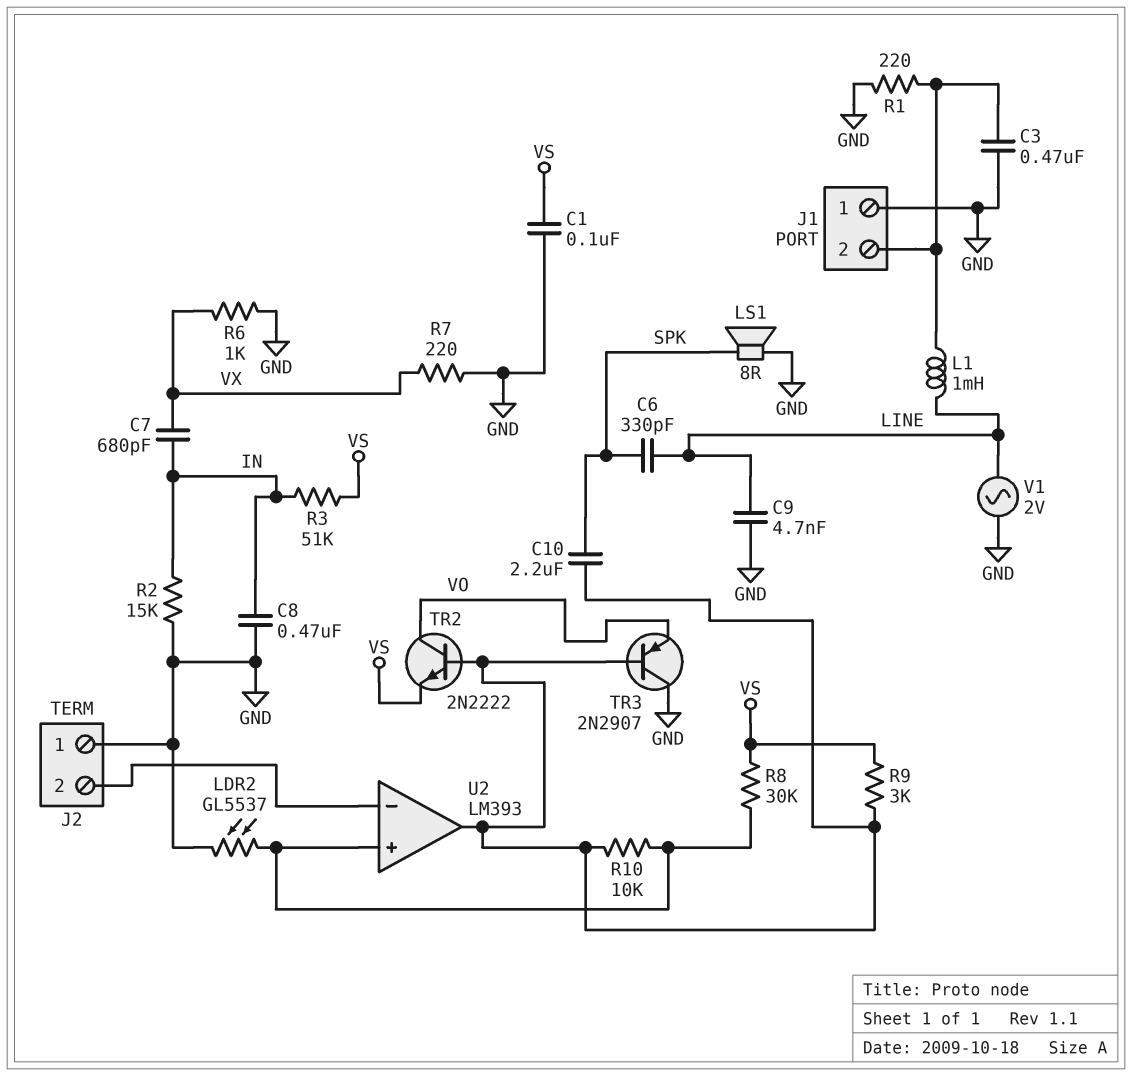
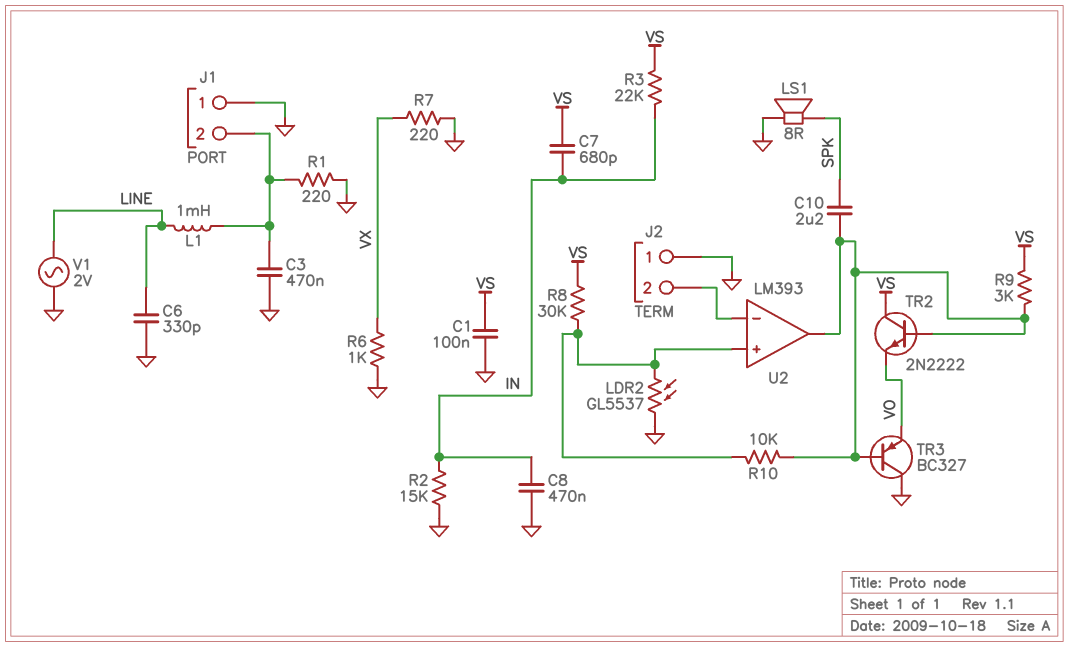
C6: 330pF (LINE, SPK) -> 330pF (GND, LINE)
C7: 680pF (IN, VX) -> 680pF (IN, VS)
C9: 4.7nF (GND, LINE) -> none
R3: 51k (IN, VS) -> 22k (IN, VS)
TR2: NPN 2N2222 (B U2/out, C VO, E VS) -> NPN 2N2222 (B U2/out, C VS, E VO)
TR3: PNP 2N2907 (B U2/out, C GND, E VO) -> PNP BC327 (B U2/out, C GND, E VO)

